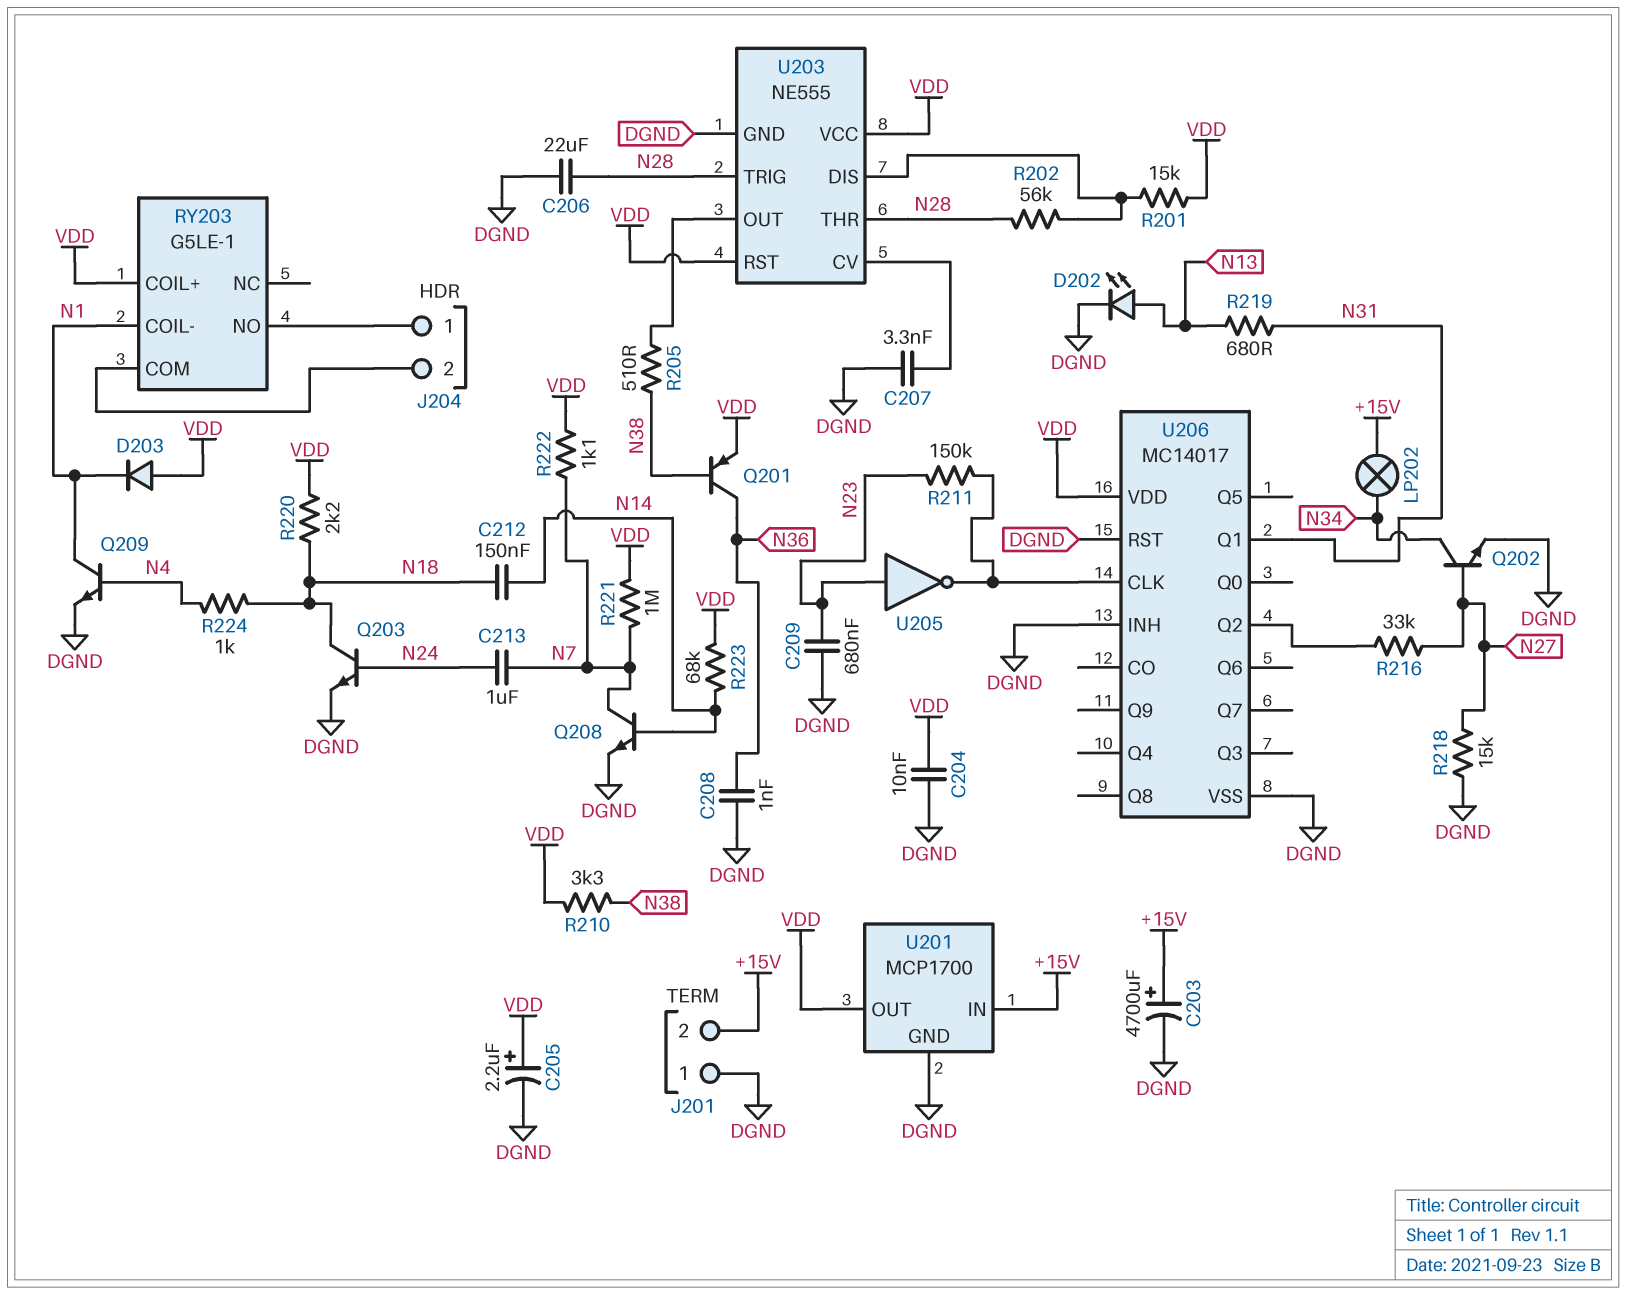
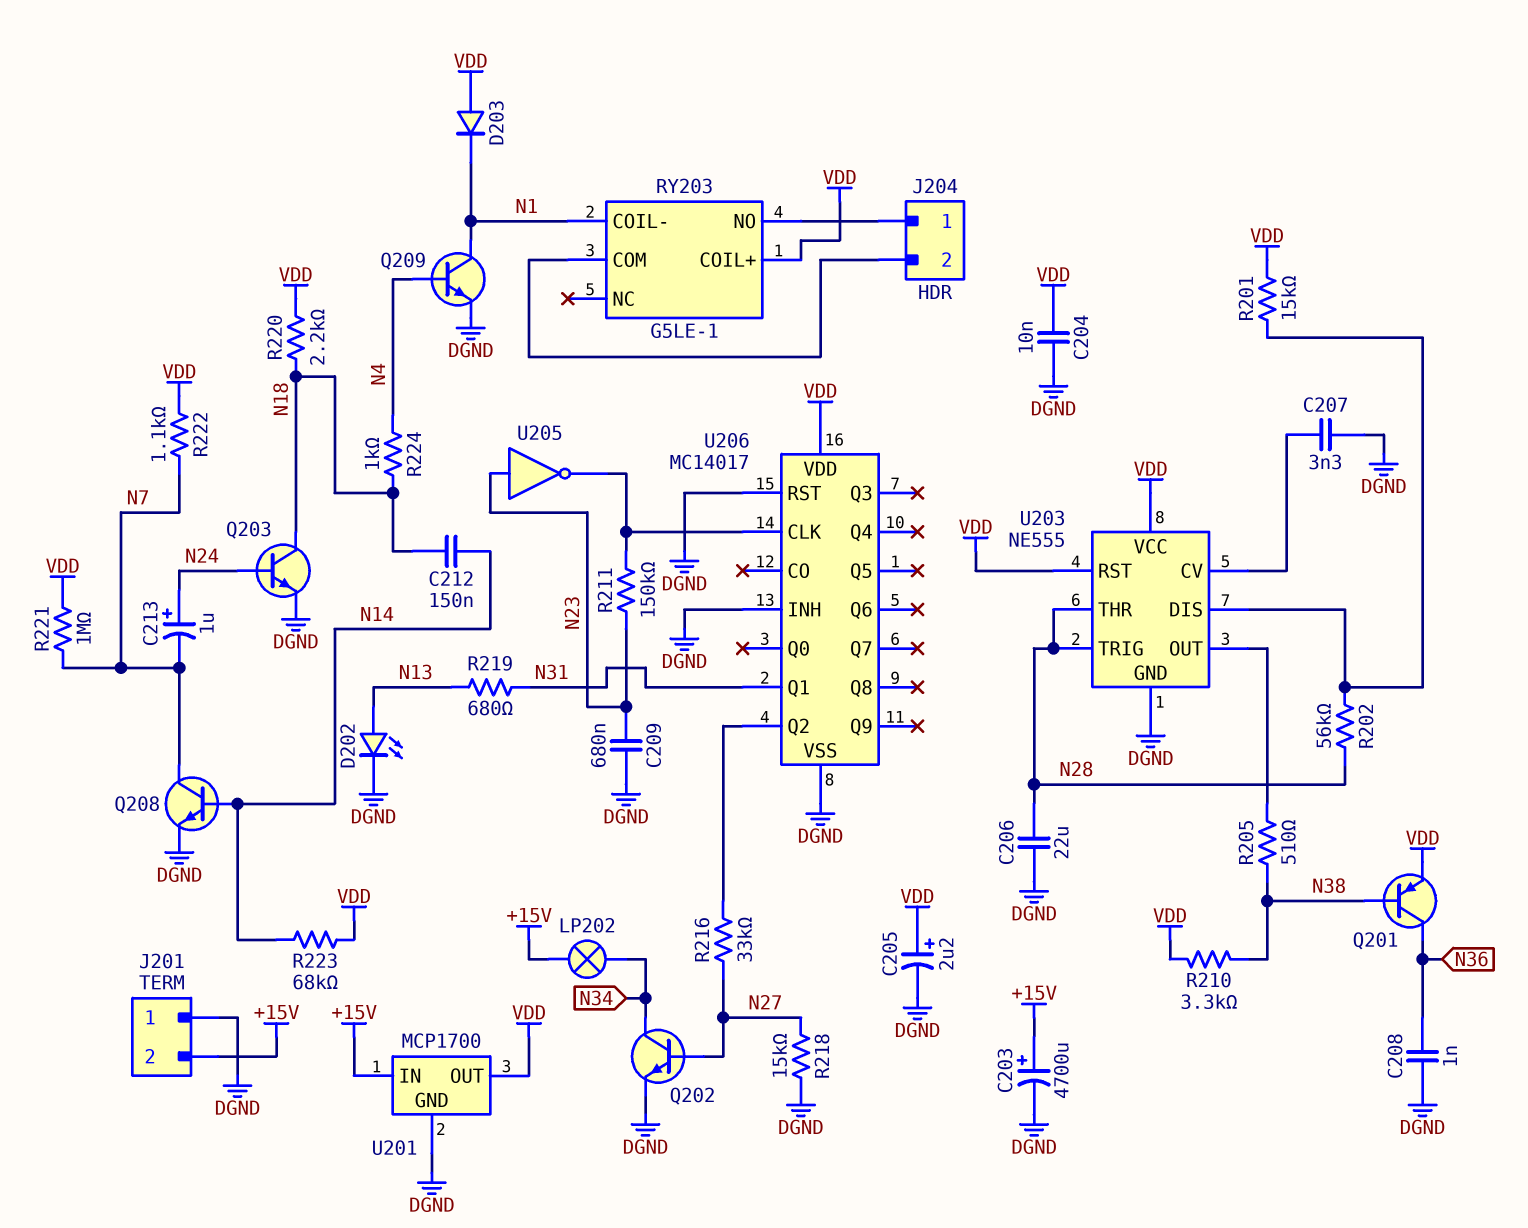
C213: 1uF (N7, N24) -> 1uF (plus N24, minus N7)

